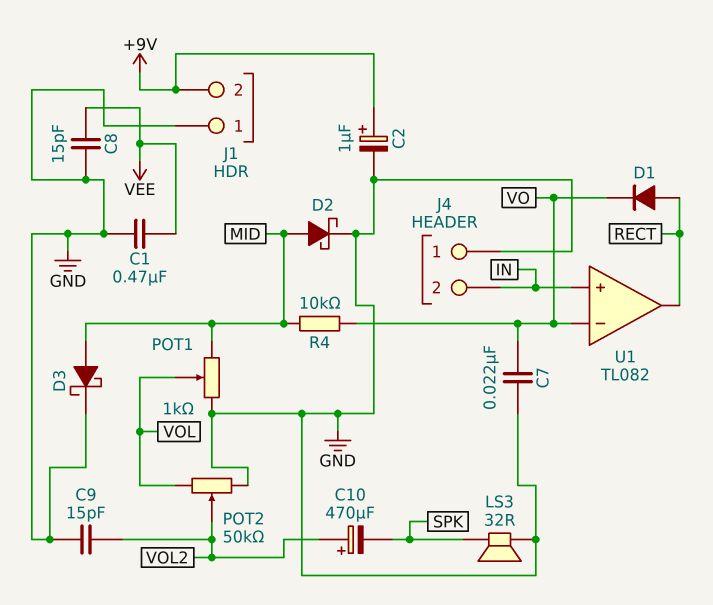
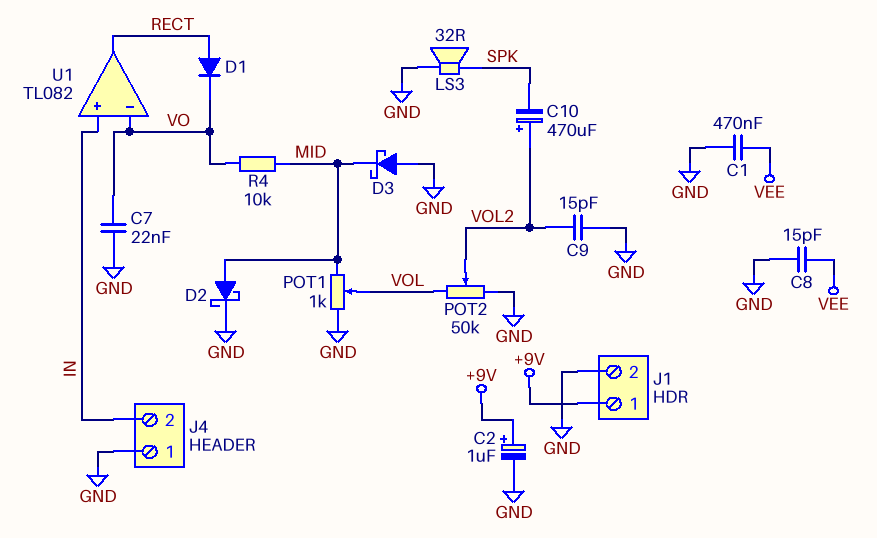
D3: schottky (A MID, K GND) -> schottky (A GND, K MID)
J1 pin 1: GND -> +9V
J1 pin 2: +9V -> GND

